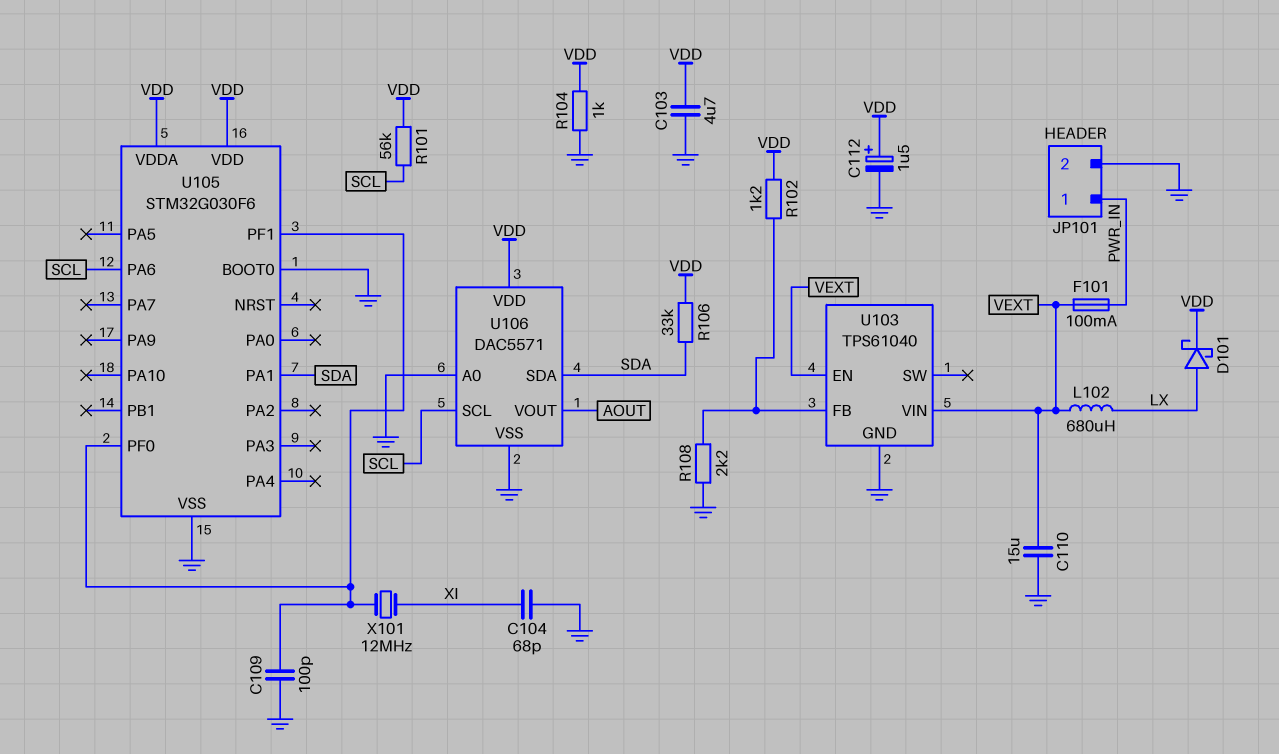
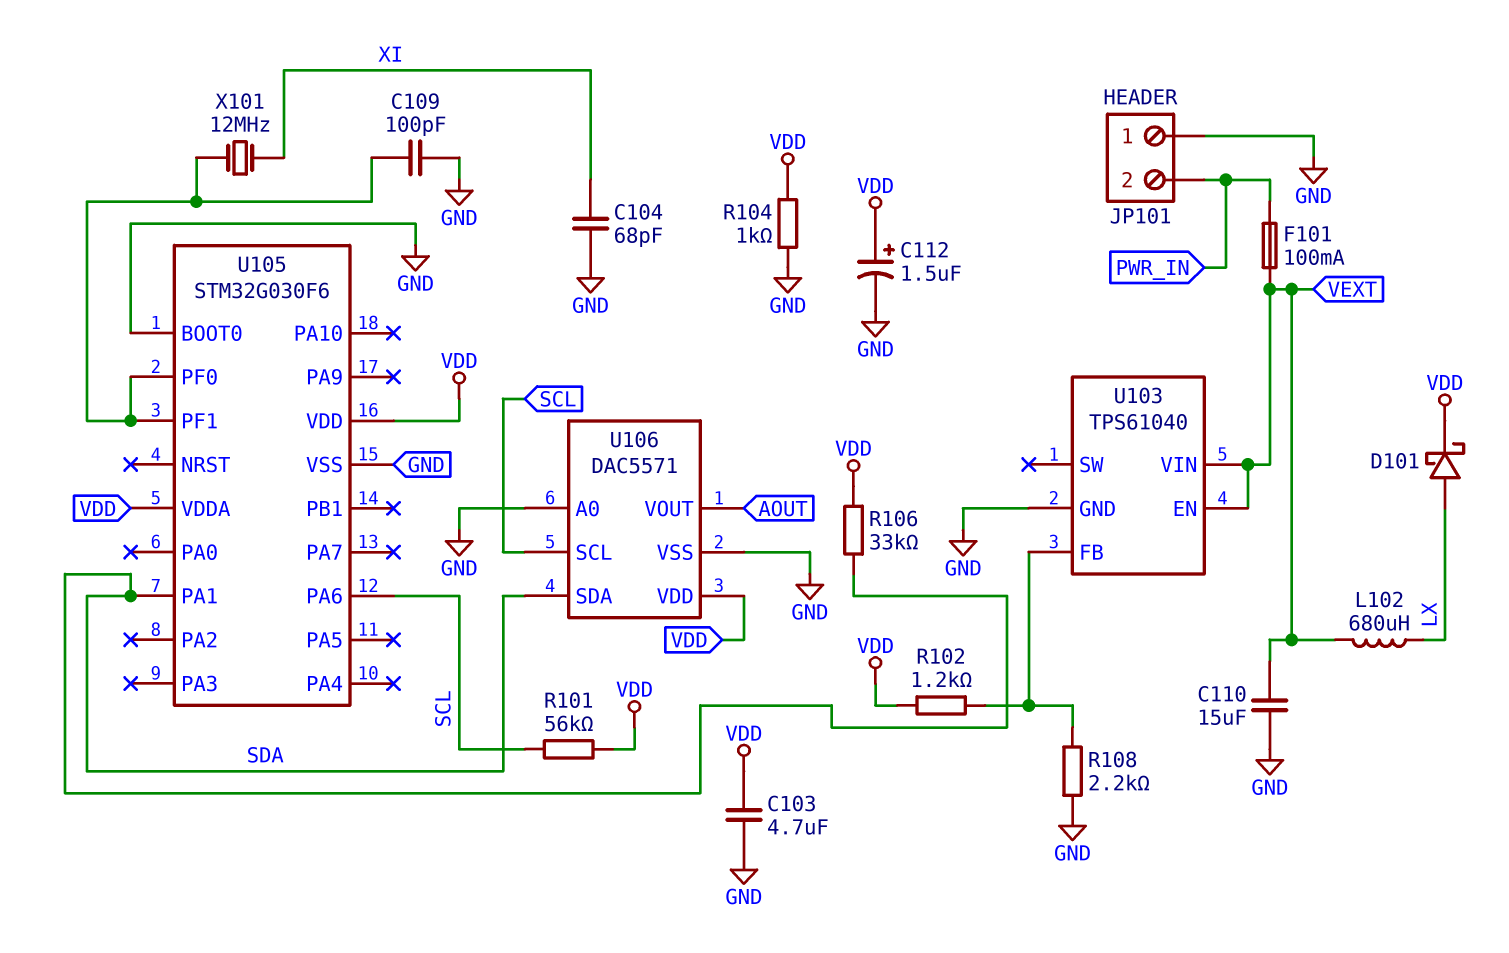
JP101 pin 1: PWR_IN -> GND
JP101 pin 2: GND -> PWR_IN

